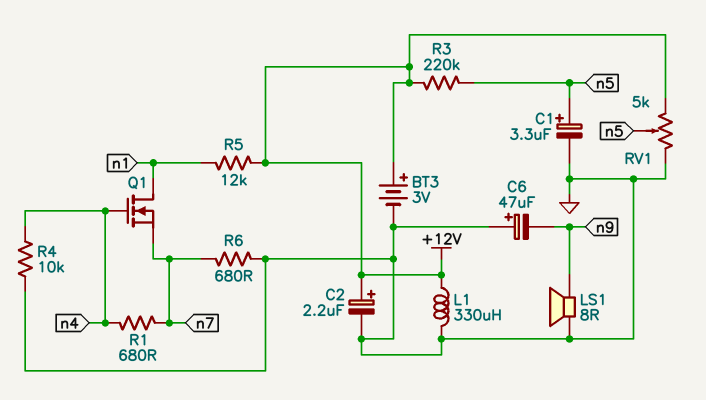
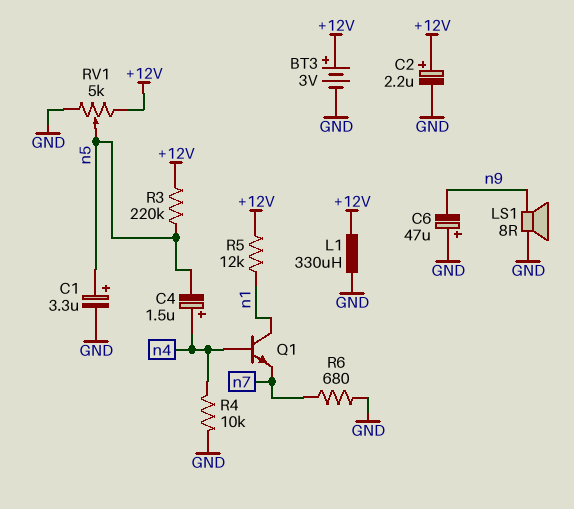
C4: none -> 1.5uF (plus n4, minus n5)
Q1: NMOS (G n4, D n1, S n7) -> NPN (B n4, C n1, E n7)
R1: 680 (n4, n7) -> none

